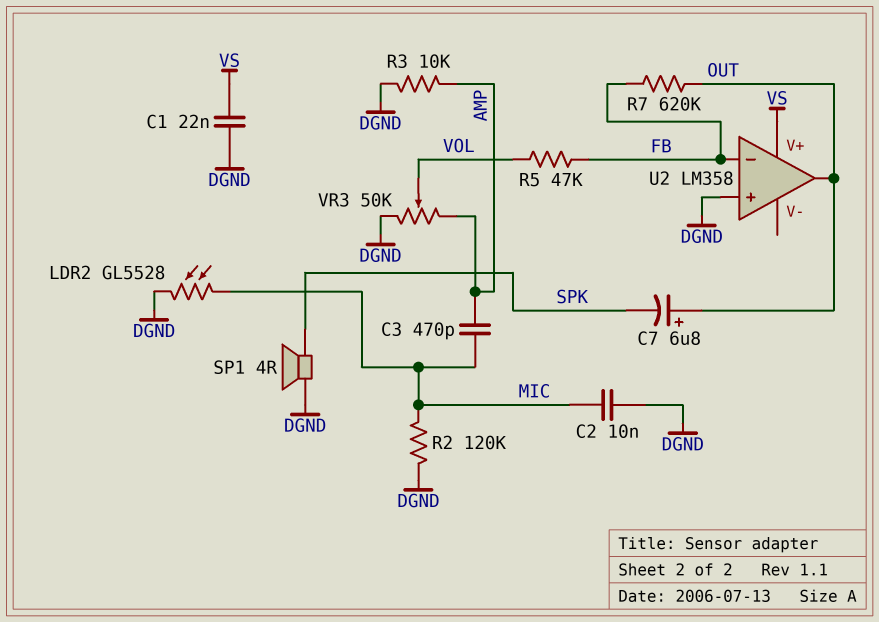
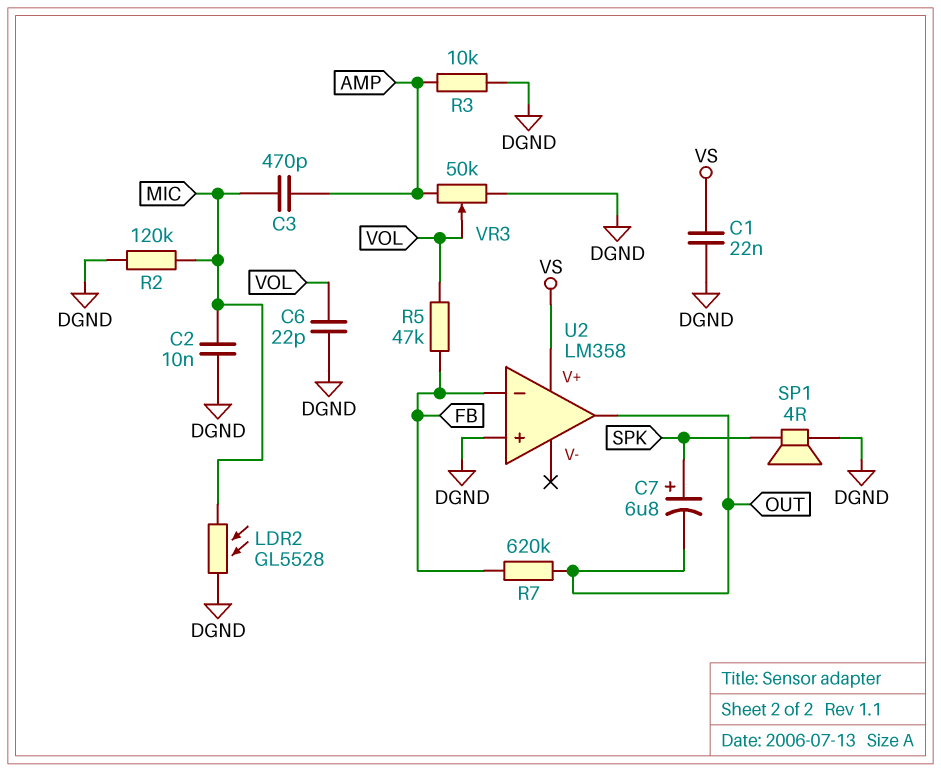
C6: none -> 22pF (DGND, VOL)
C7: 6.8uF (plus OUT, minus SPK) -> 6.8uF (plus SPK, minus OUT)

